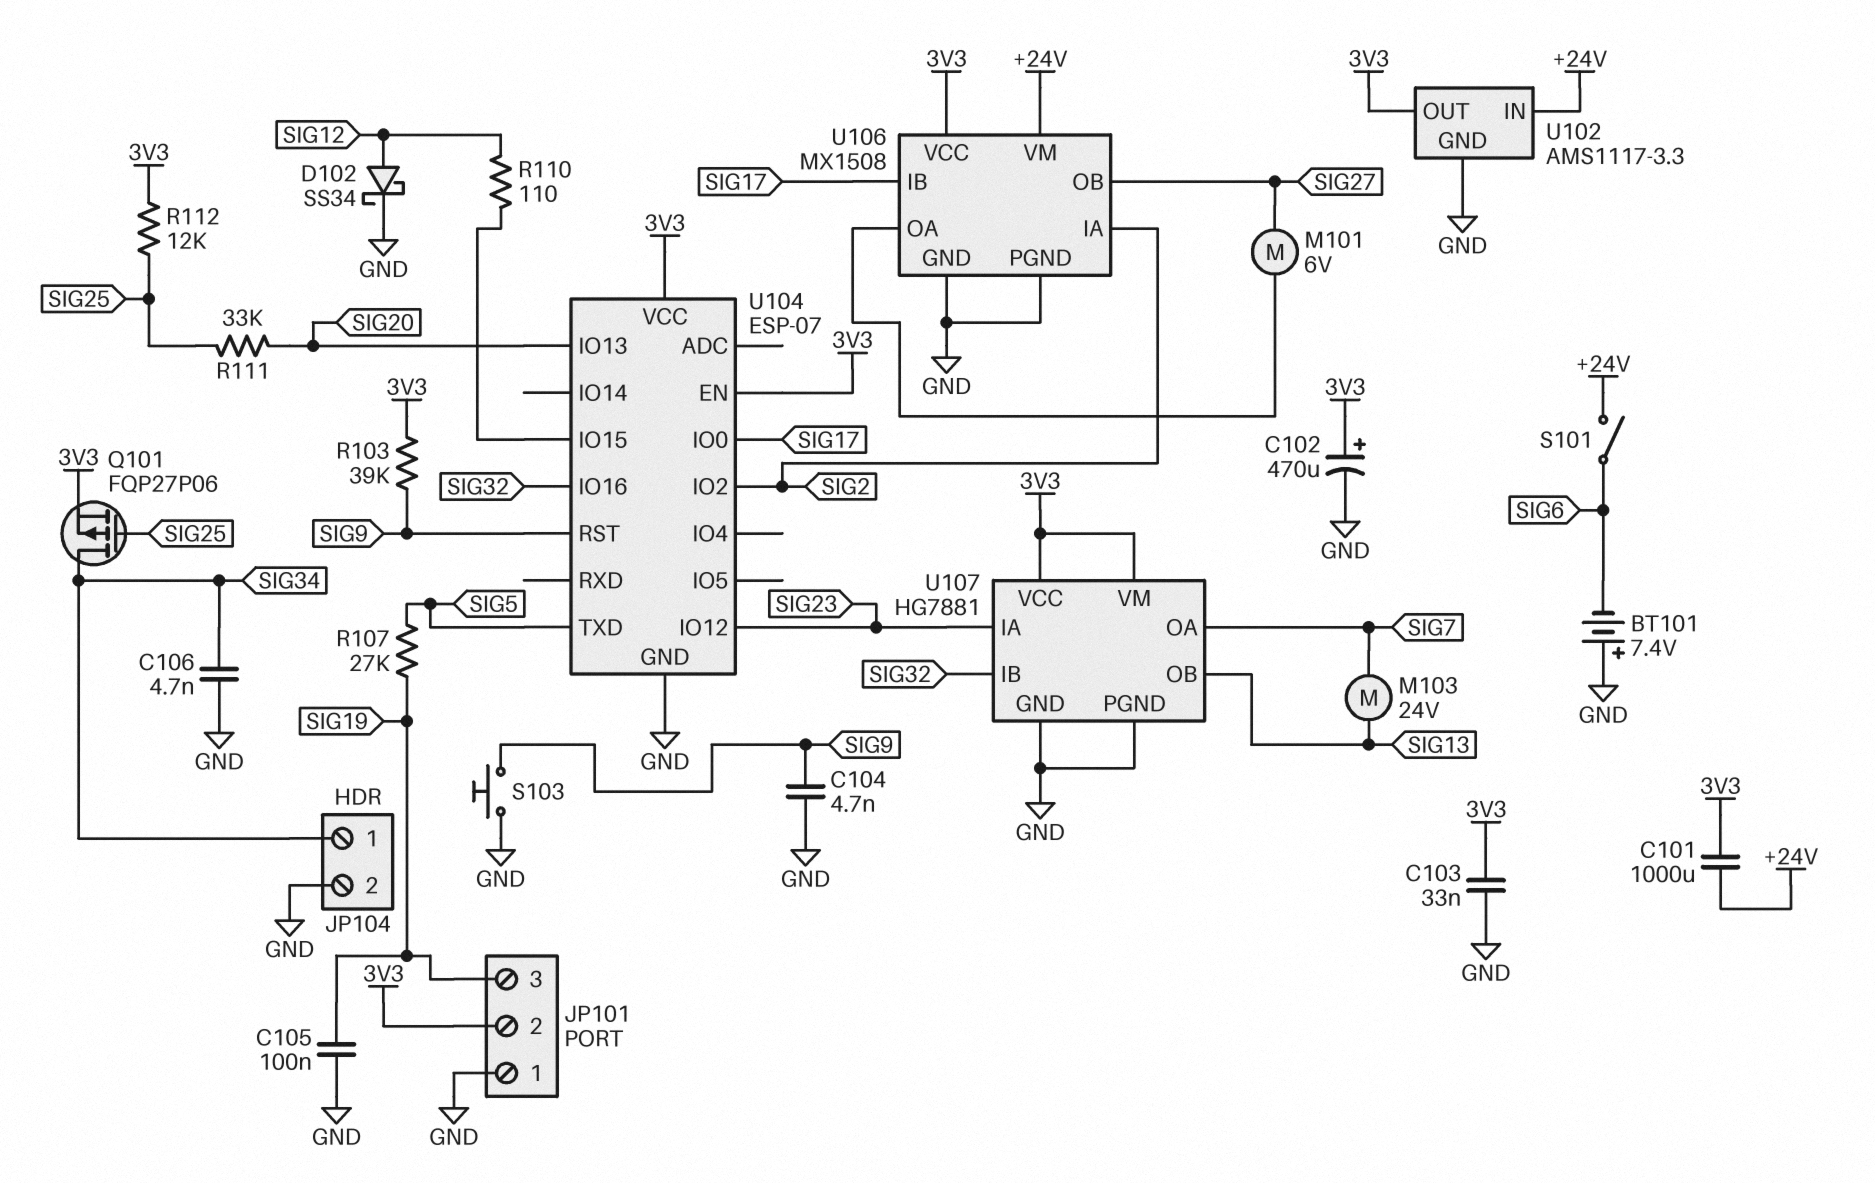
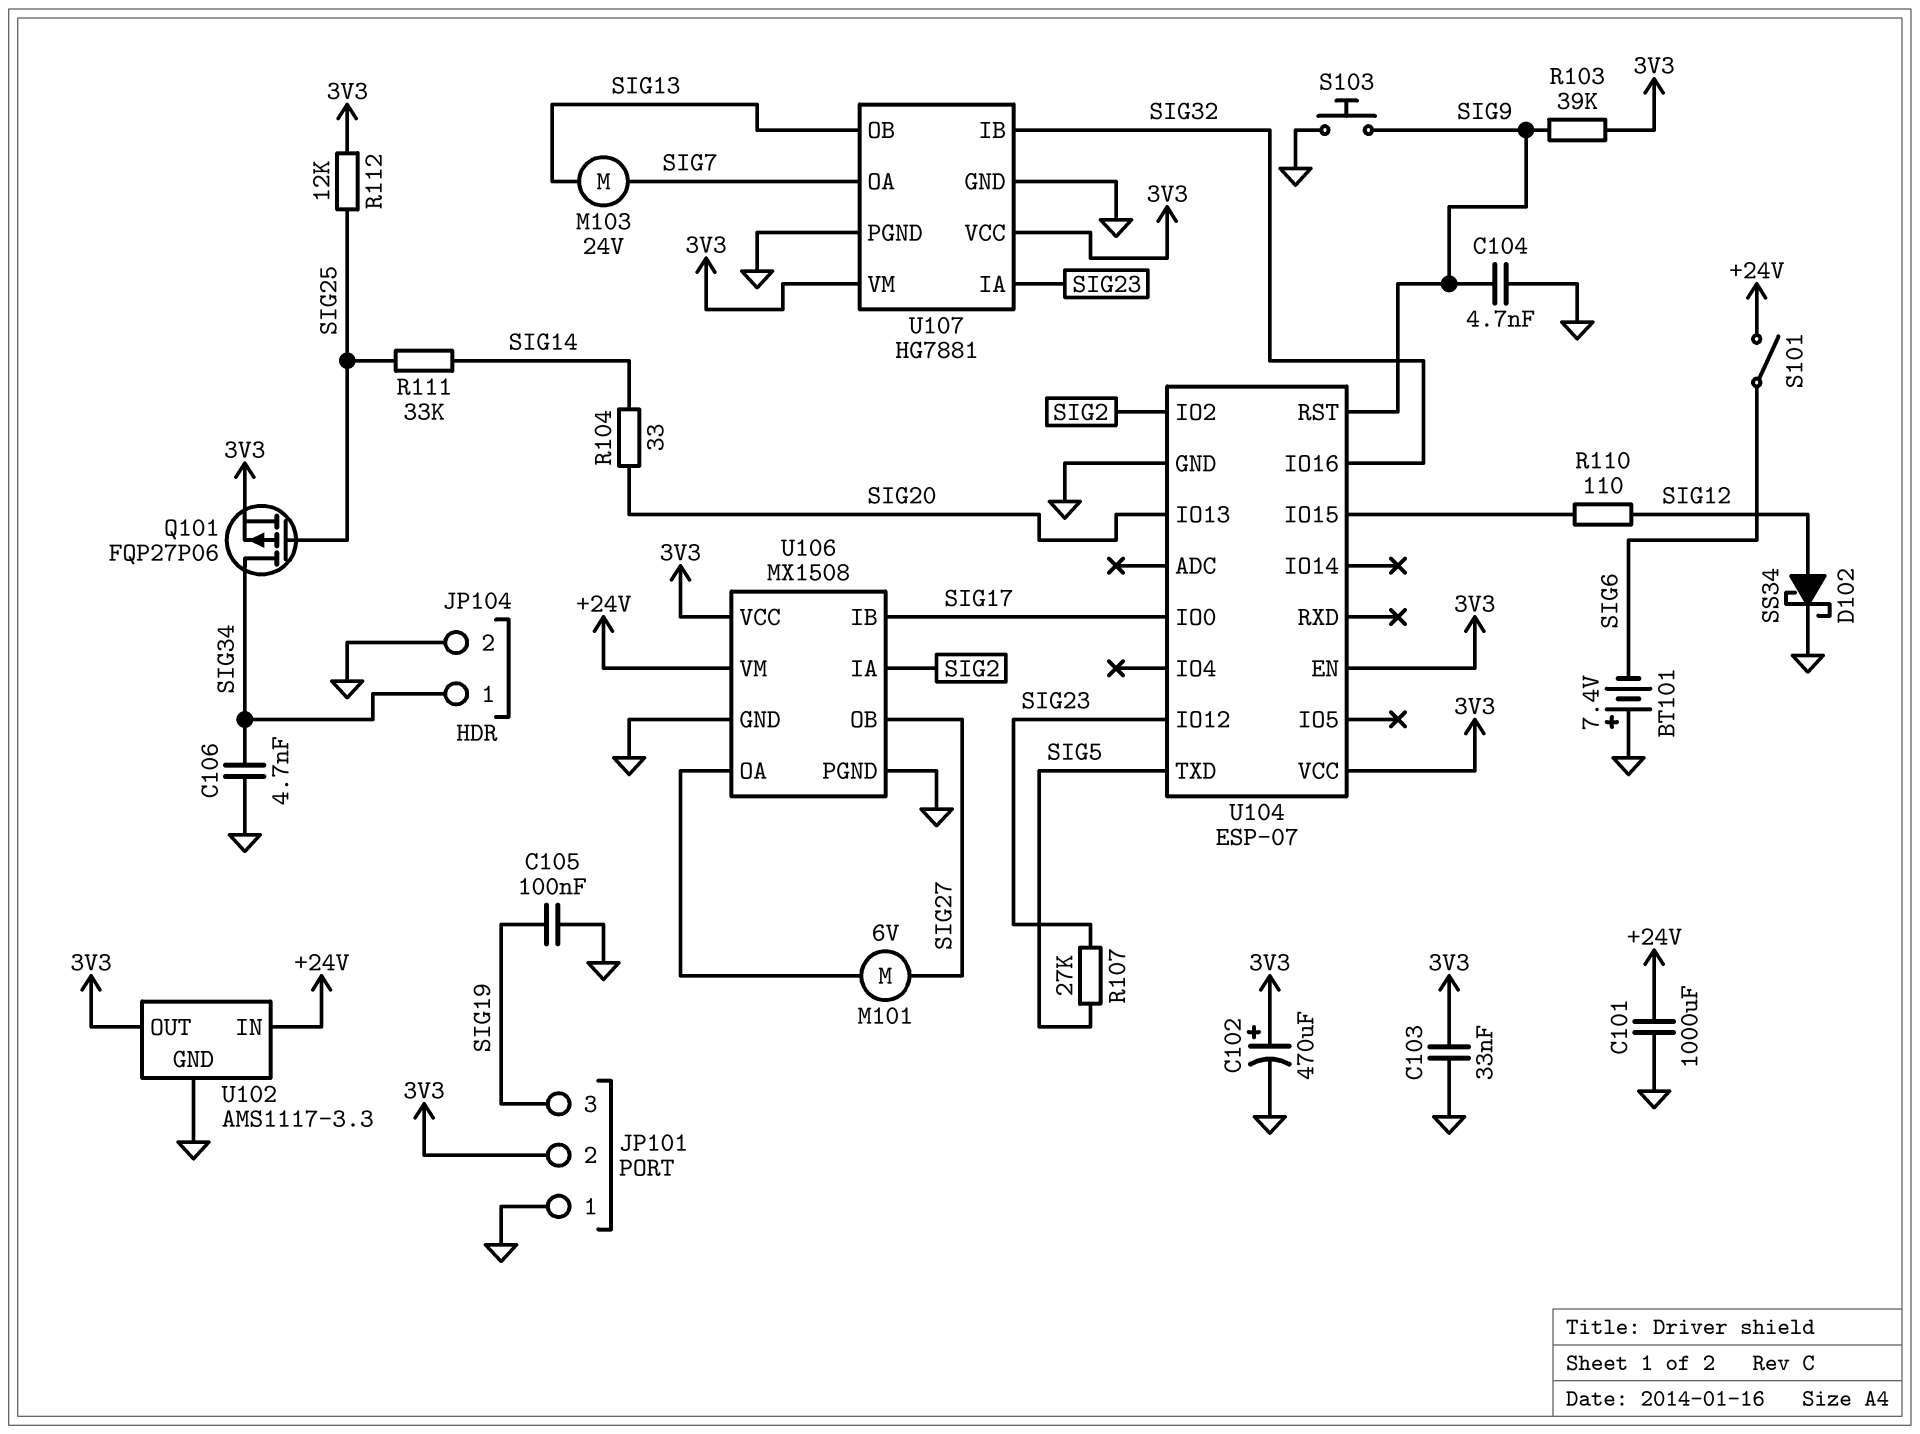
C101: 1000uF (+24V, 3V3) -> 1000uF (+24V, GND)
R104: none -> 33 (SIG14, SIG20)
R107: 27k (SIG5, SIG19) -> 27k (SIG5, SIG23)
R111: 33k (SIG20, SIG25) -> 33k (SIG14, SIG25)

